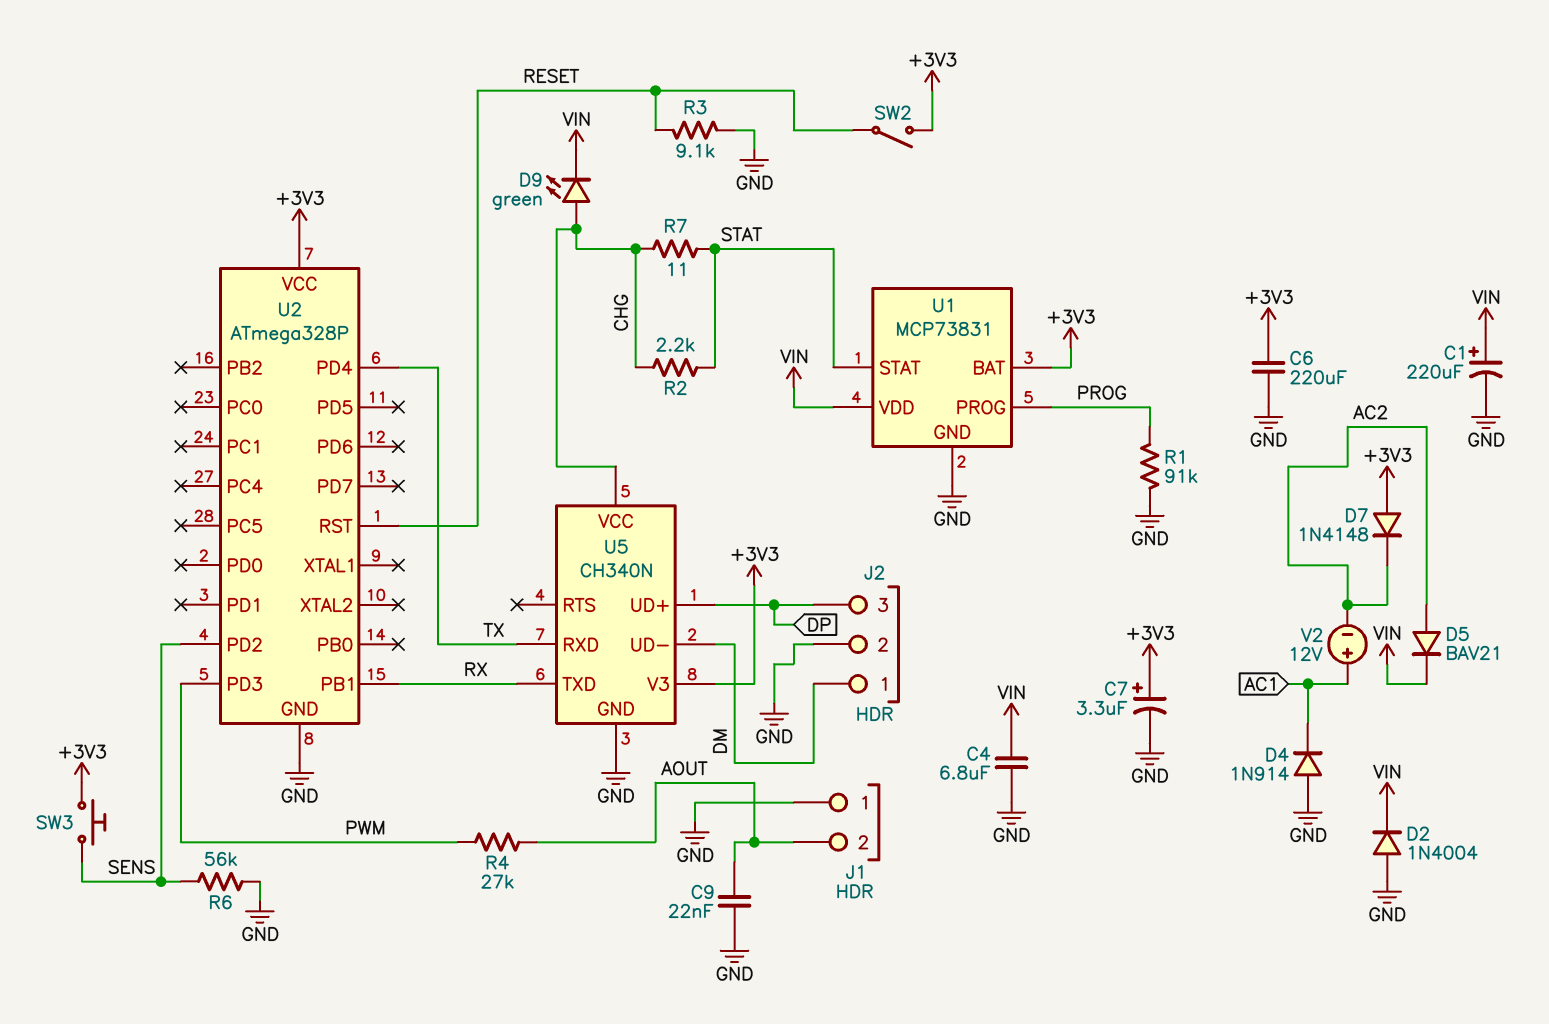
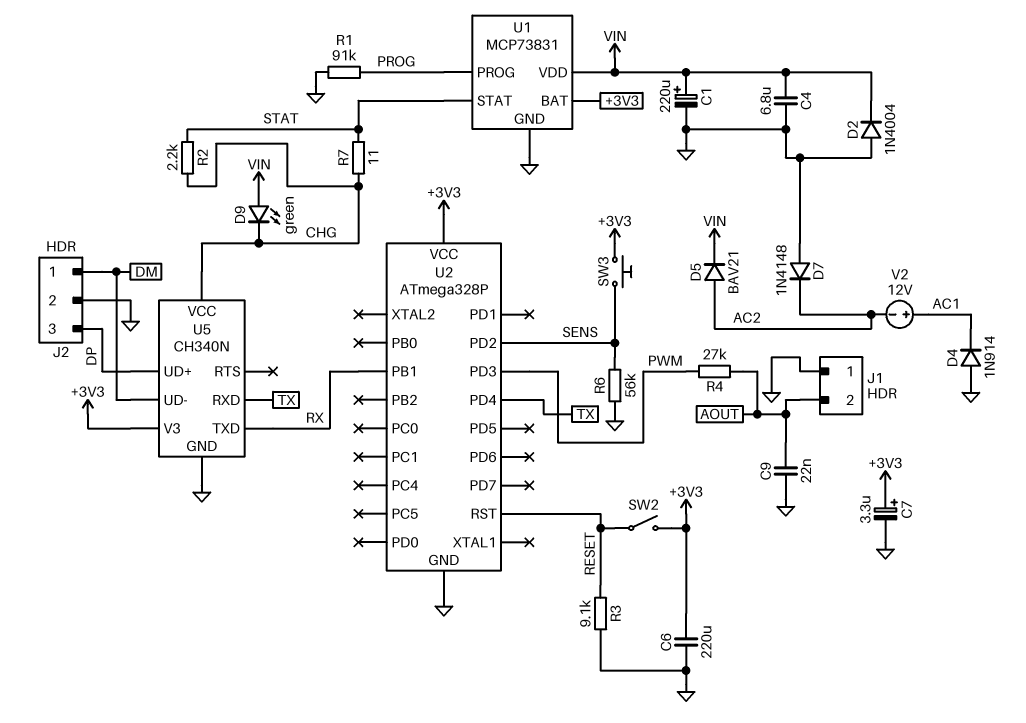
D7: diode 1N4148 (A +3V3, K AC2) -> diode 1N4148 (A GND, K AC2)
D9: LED green (A CHG, K VIN) -> LED green (A VIN, K CHG)

